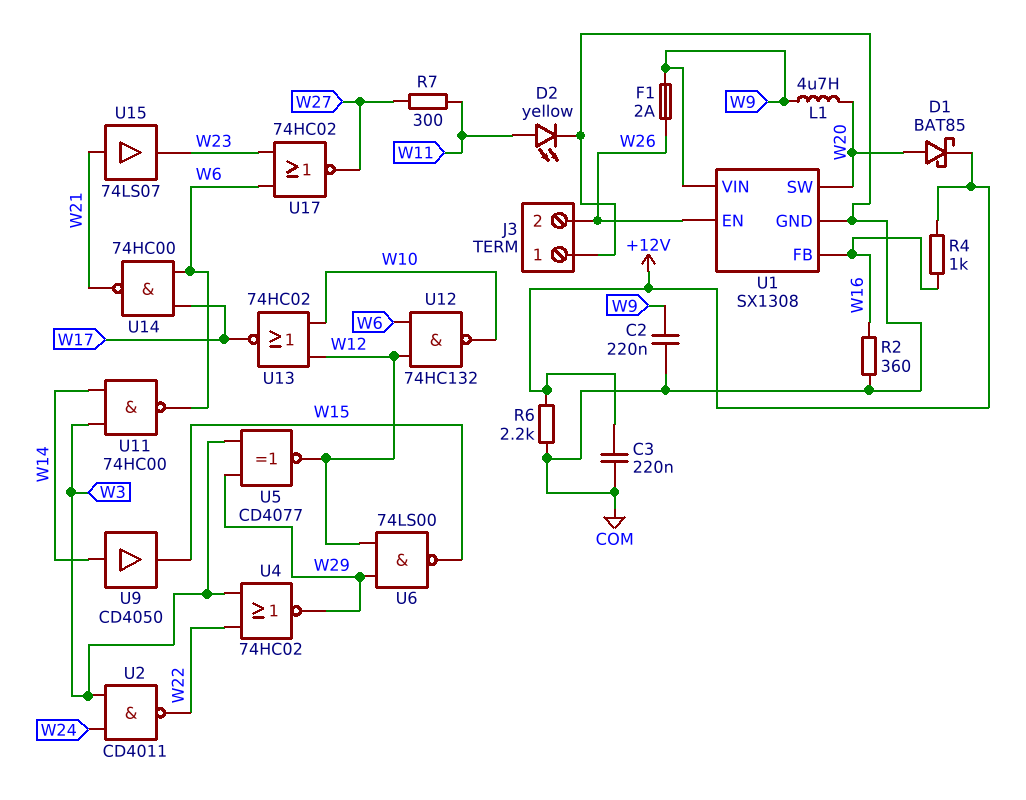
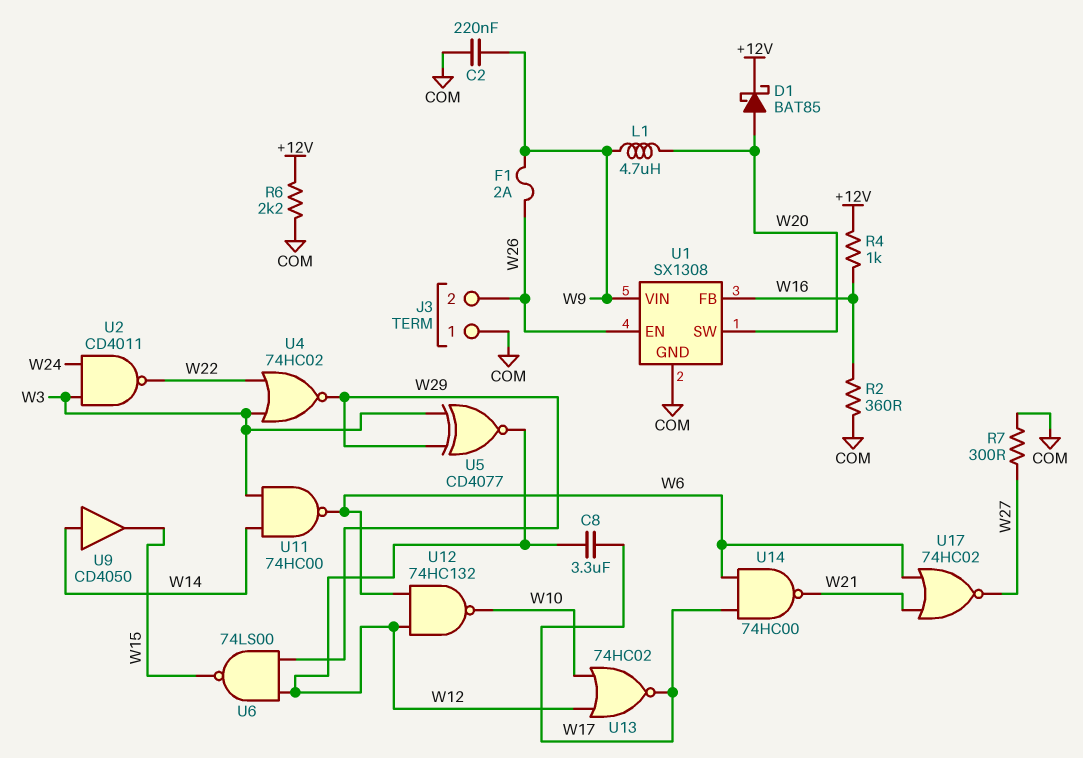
C3: 220nF (+12V, COM) -> none
C8: none -> 3.3uF (W12, W17)
D2: LED yellow (A W11, K COM) -> none
R7: 300 (W11, W27) -> 300 (COM, W27)
U15: buffer 74LS07 (in W21, out W23) -> none
U17: NOR 74HC02 (in W6, in W23, out W27) -> NOR 74HC02 (in W6, in W21, out W27)

